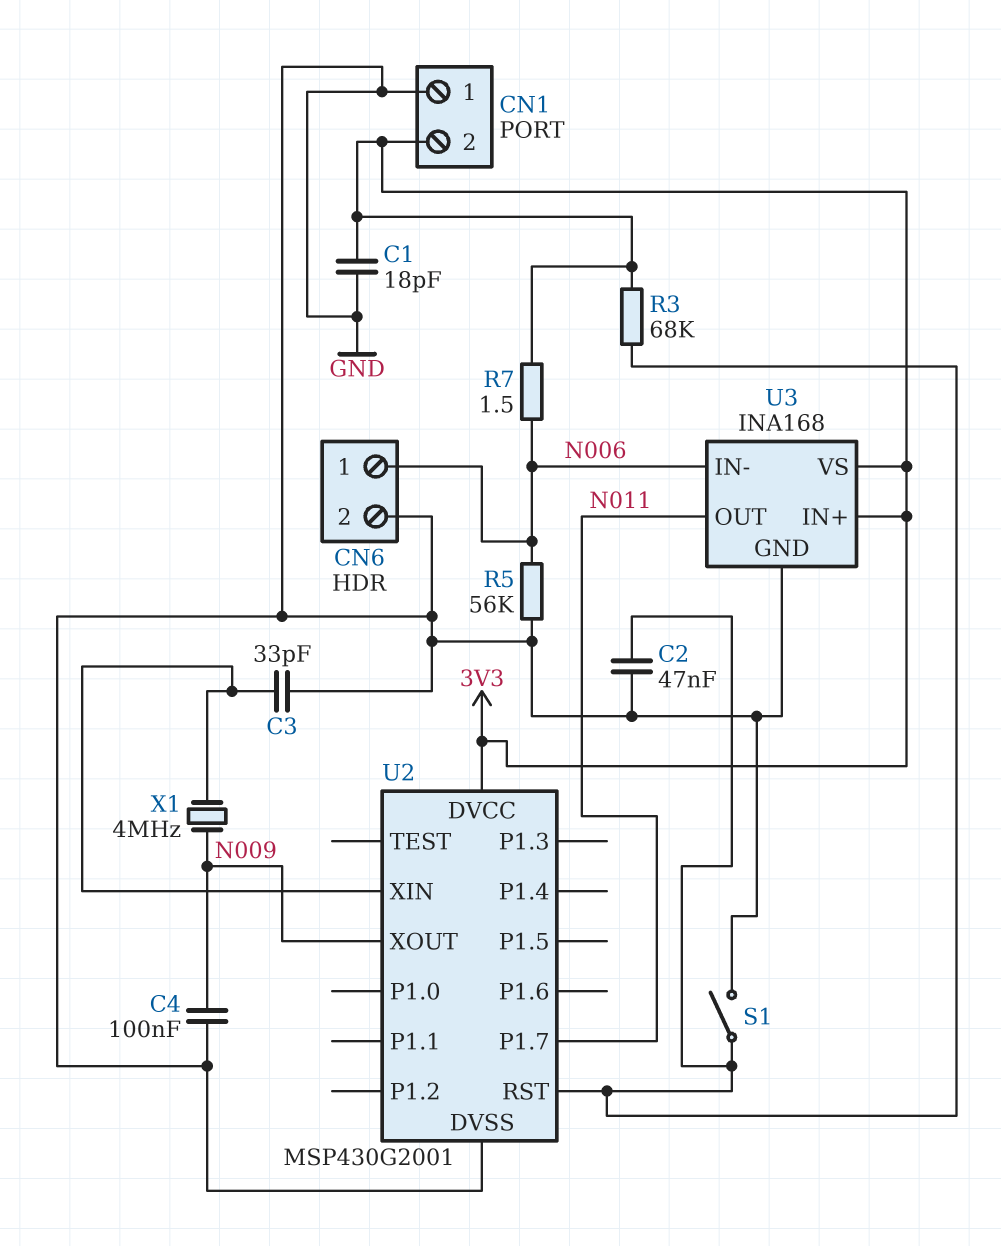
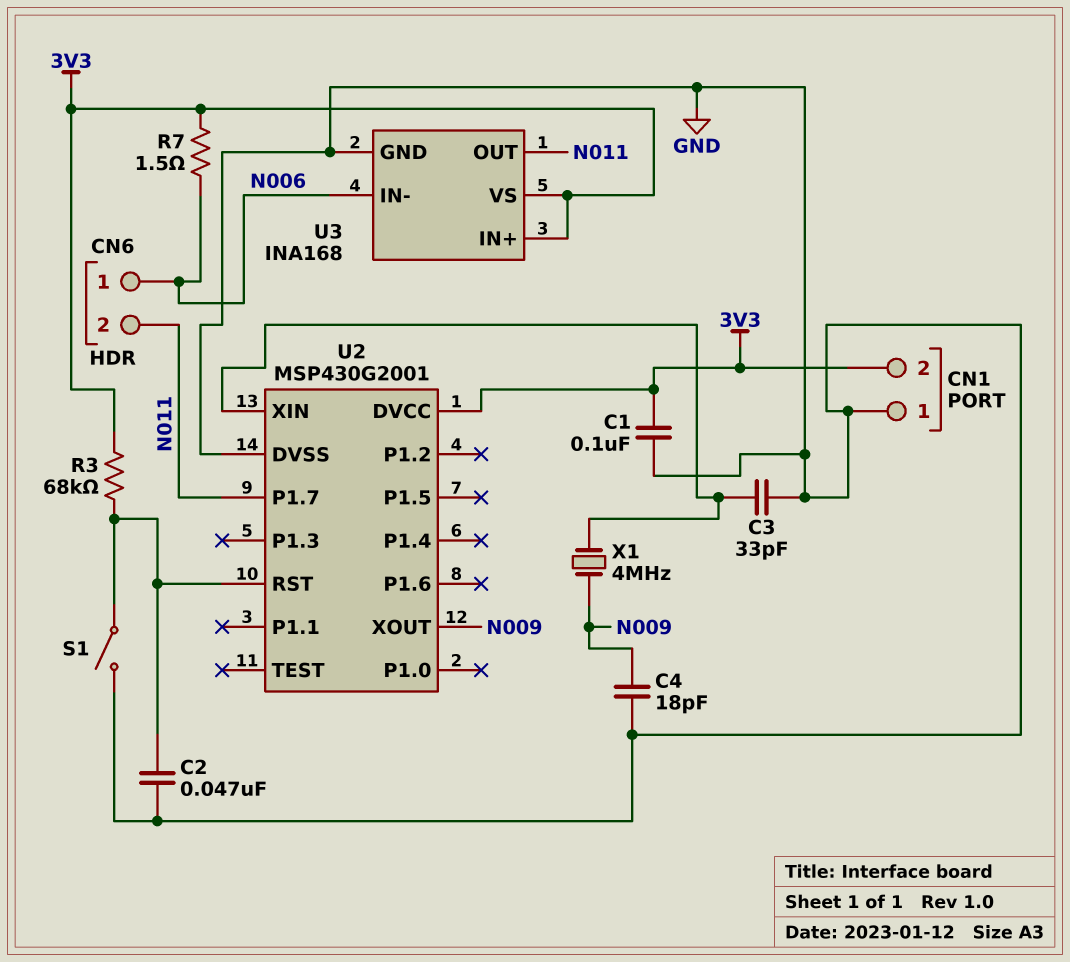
C1: 18pF (3V3, GND) -> 100nF (3V3, GND)
C4: 100nF (GND, N009) -> 18pF (GND, N009)
CN6 pin 2: GND -> N011
R5: 56k (GND, N006) -> none

